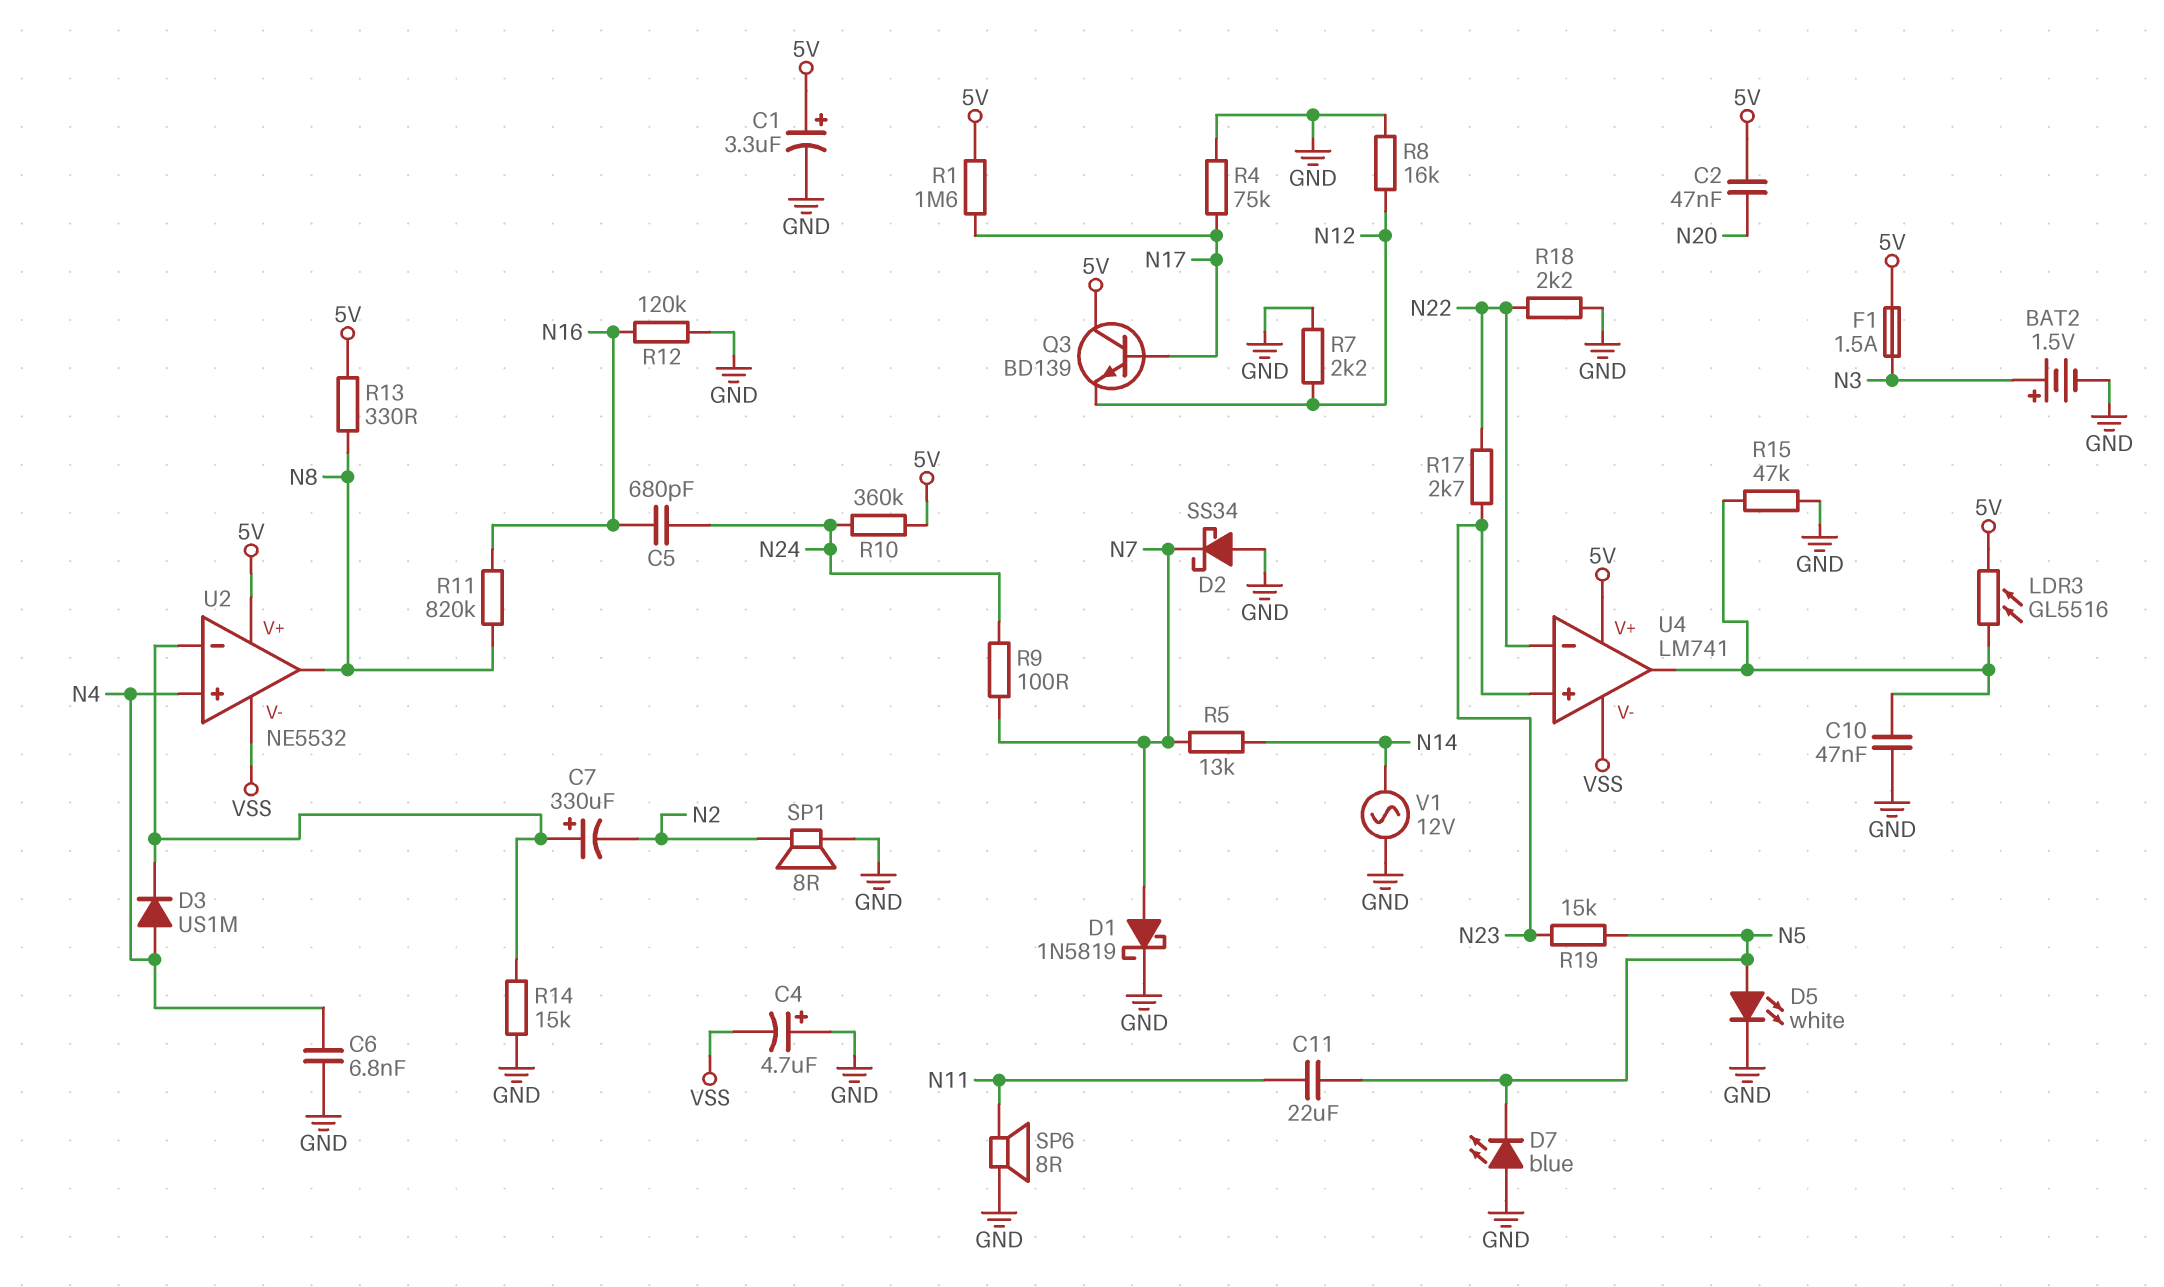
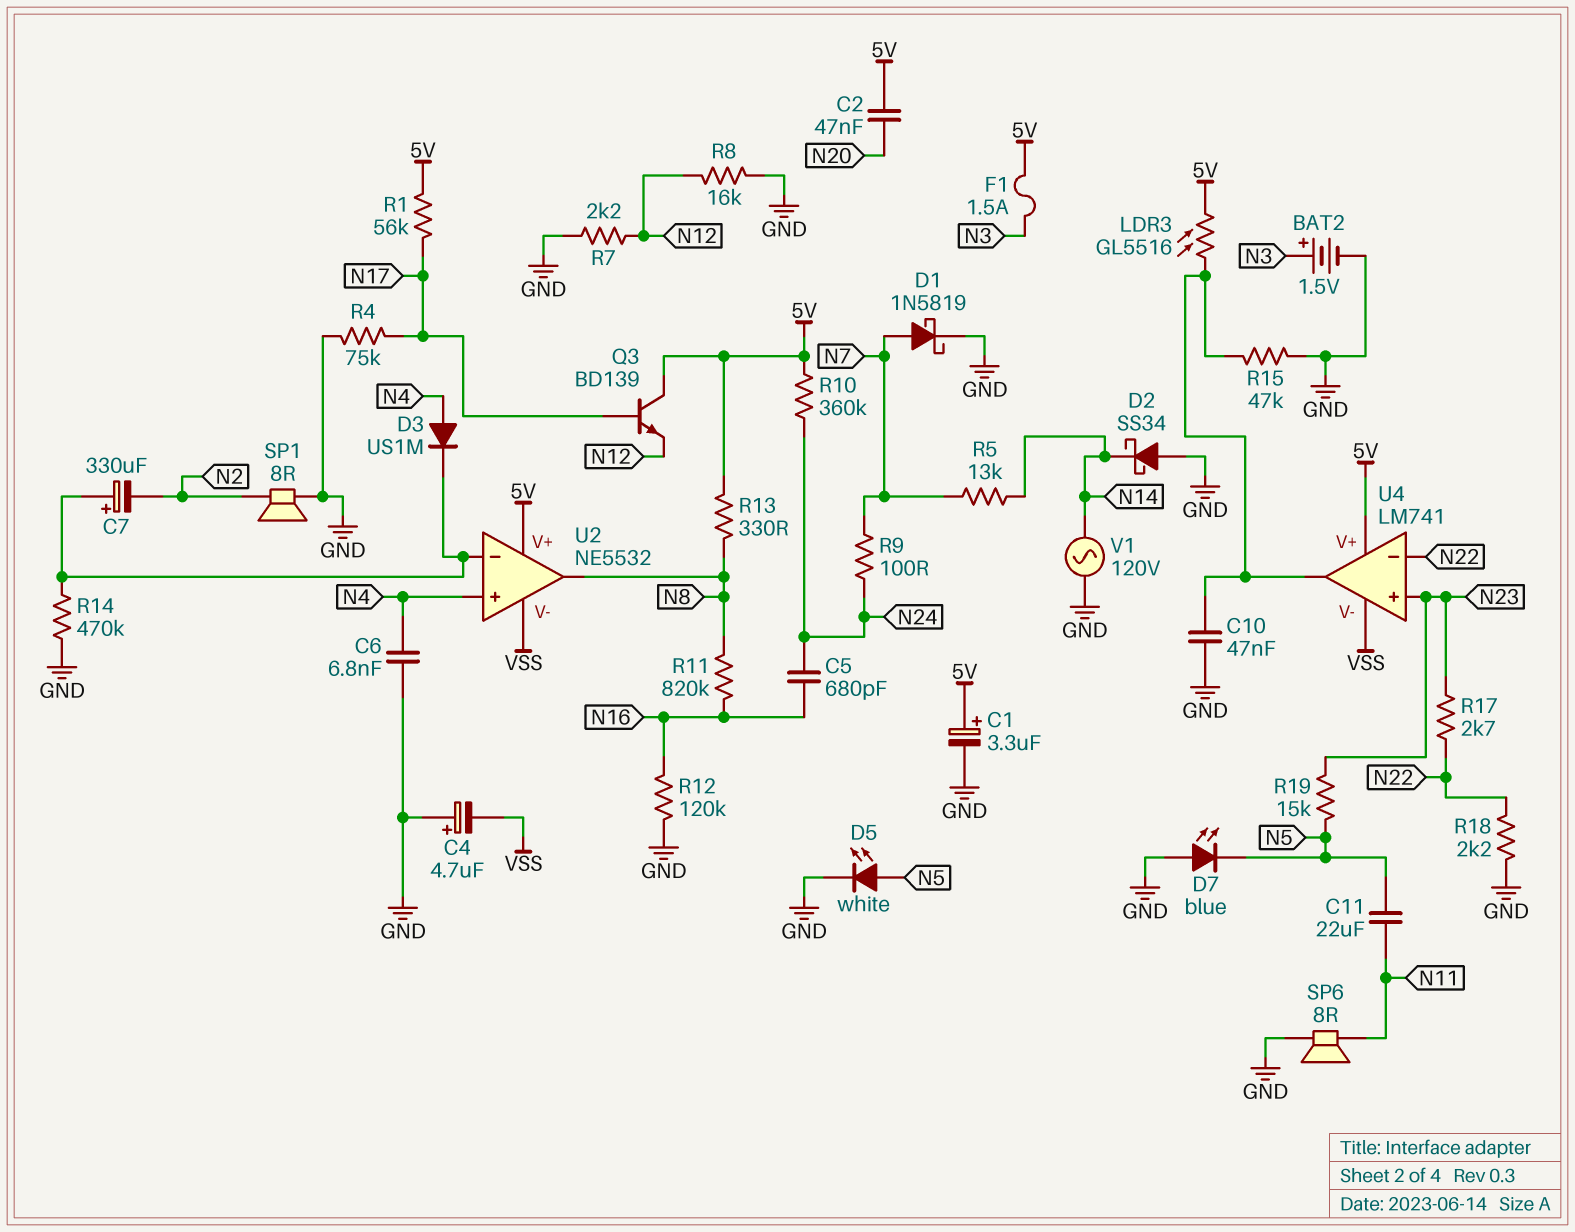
D2: schottky SS34 (A GND, K N7) -> schottky SS34 (A GND, K N14)
R1: 1.6M (5V, N17) -> 56k (5V, N17)
R14: 15k (GND, U2/in-) -> 470k (GND, U2/in-)
V1: AC 12V (GND, N14) -> AC 120V (GND, N14)

